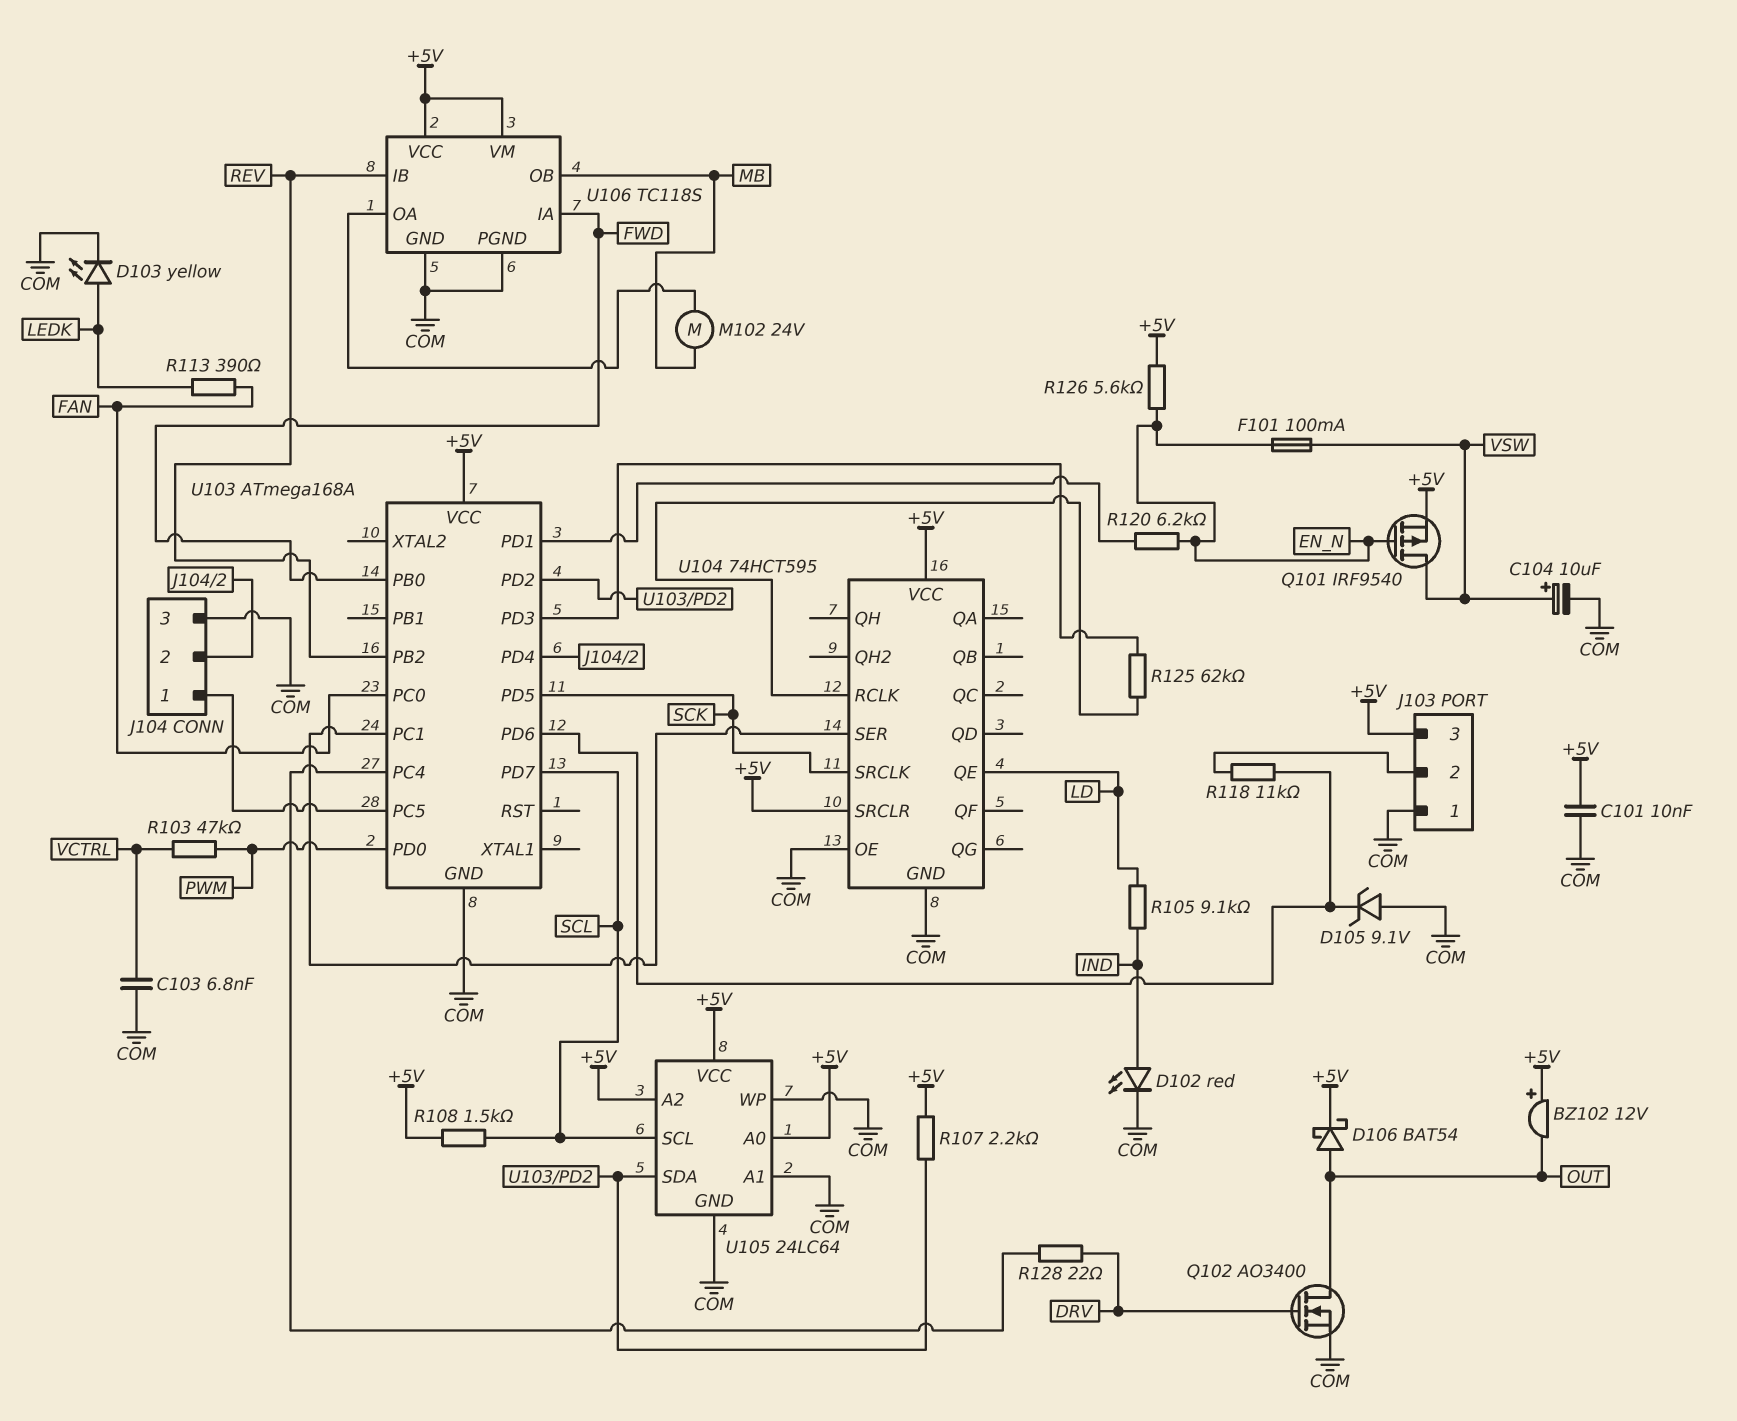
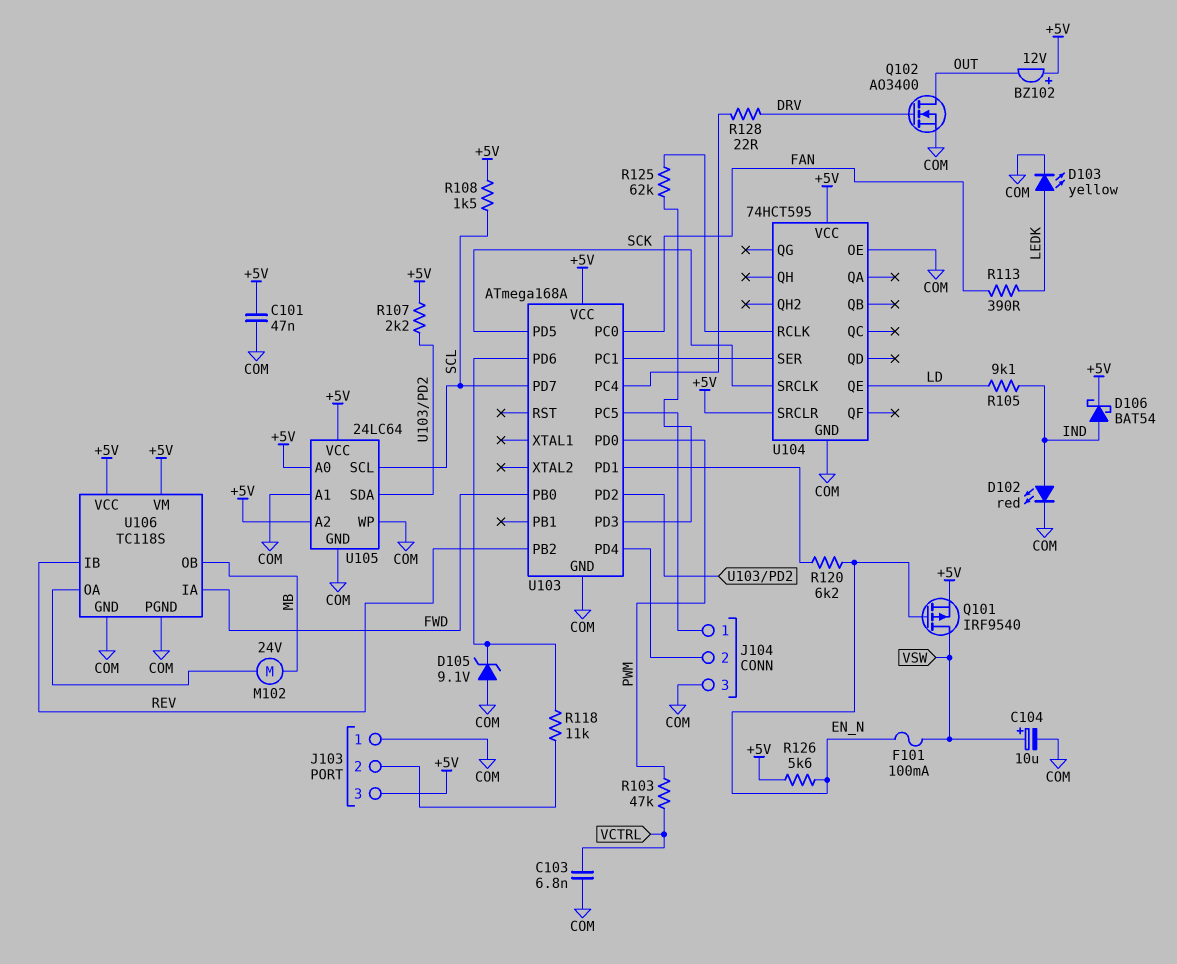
C101: 10nF (+5V, COM) -> 47nF (+5V, COM)
D106: schottky BAT54 (A OUT, K +5V) -> schottky BAT54 (A IND, K +5V)

